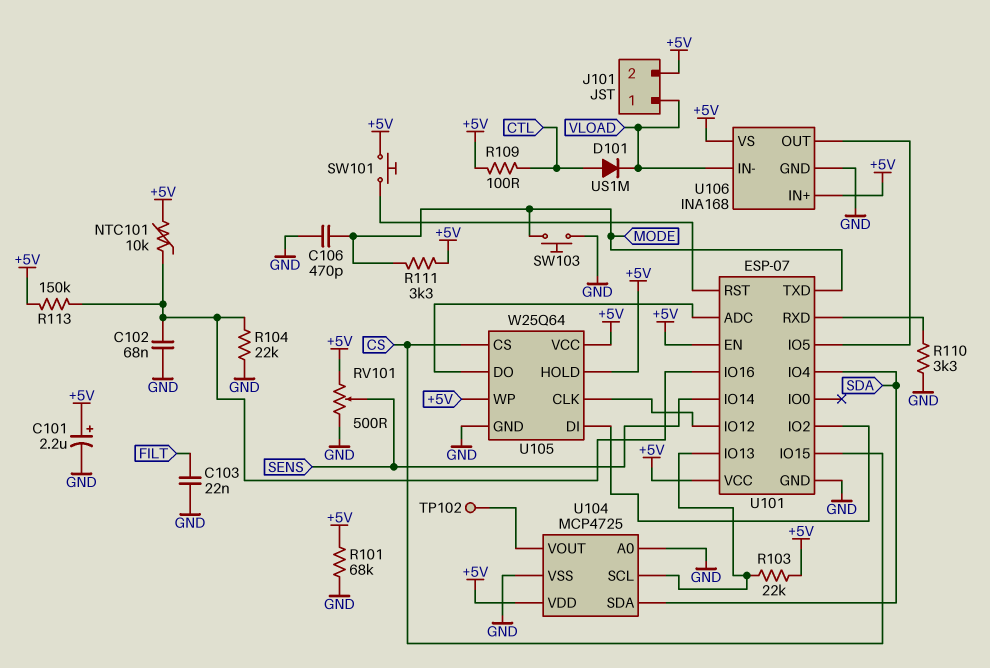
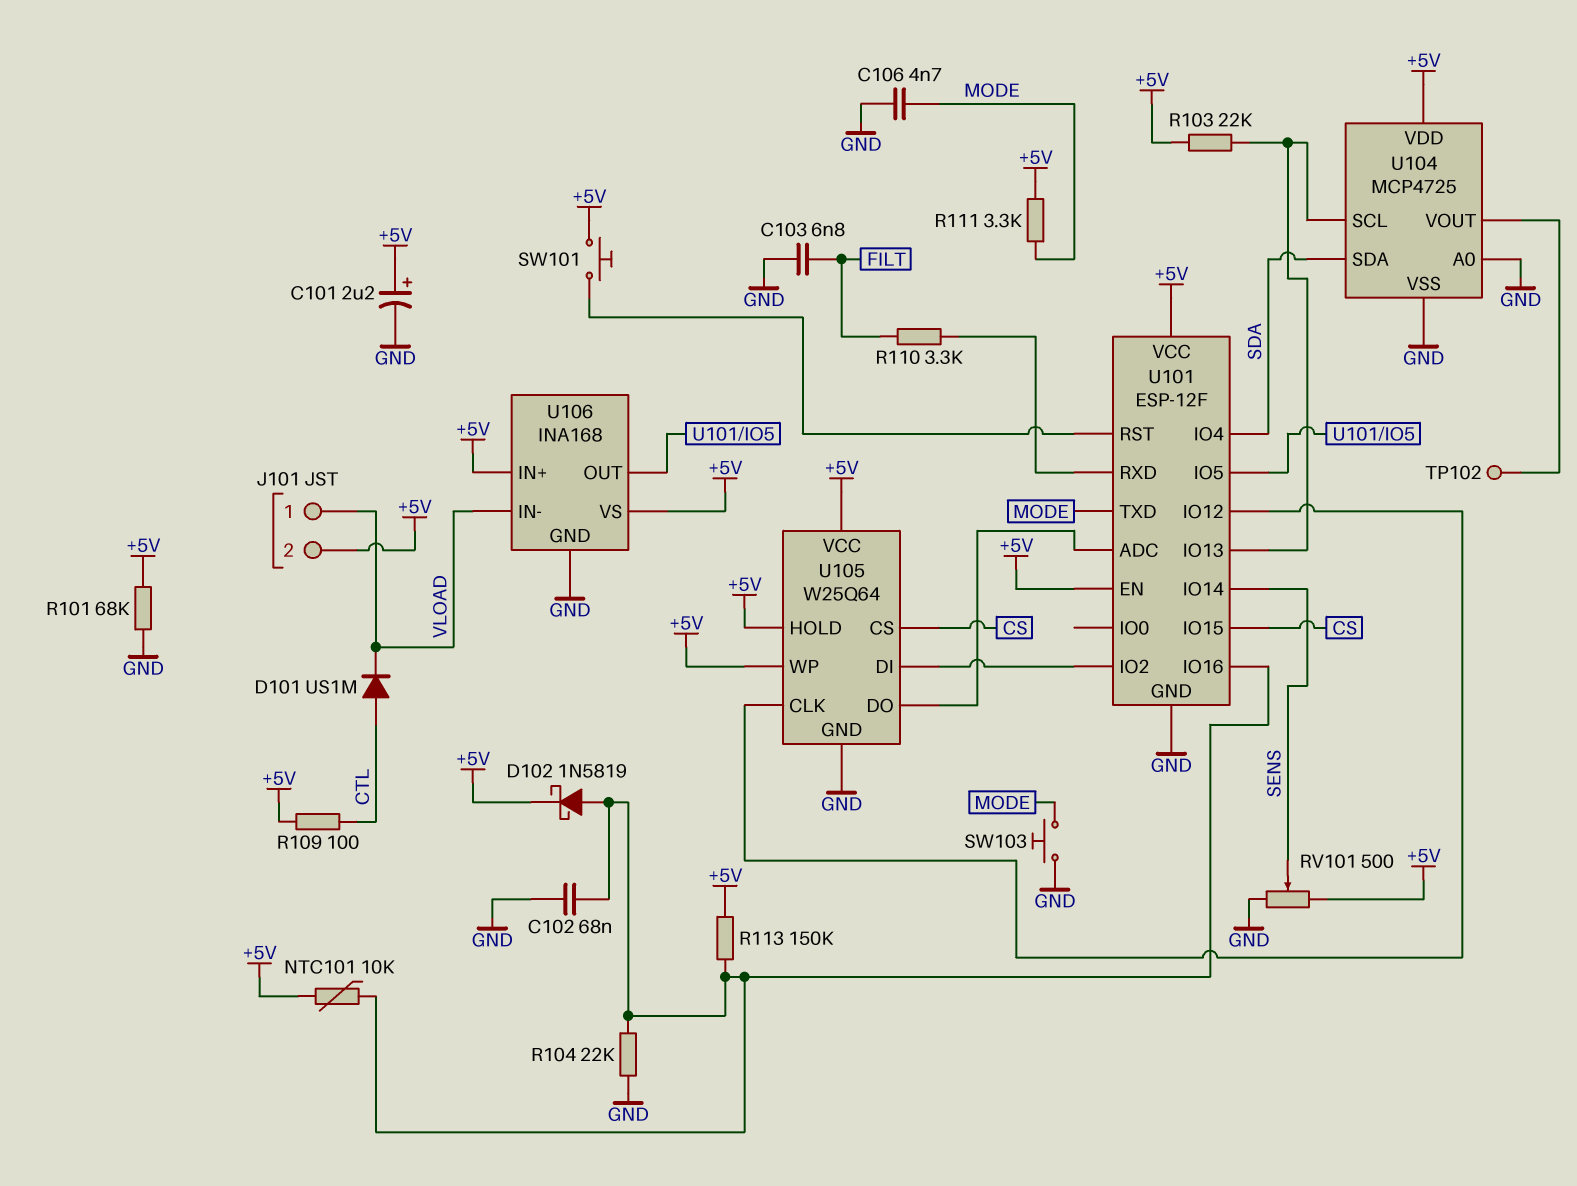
C103: 22nF (FILT, GND) -> 6.8nF (FILT, GND)
C106: 470pF (GND, MODE) -> 4.7nF (GND, MODE)
D102: none -> schottky 1N5819 (A U101/IO16, K +5V)
R110: 3.3k (GND, U101/RXD) -> 3.3k (FILT, U101/RXD)
U101: ESP-07 -> ESP-12F

